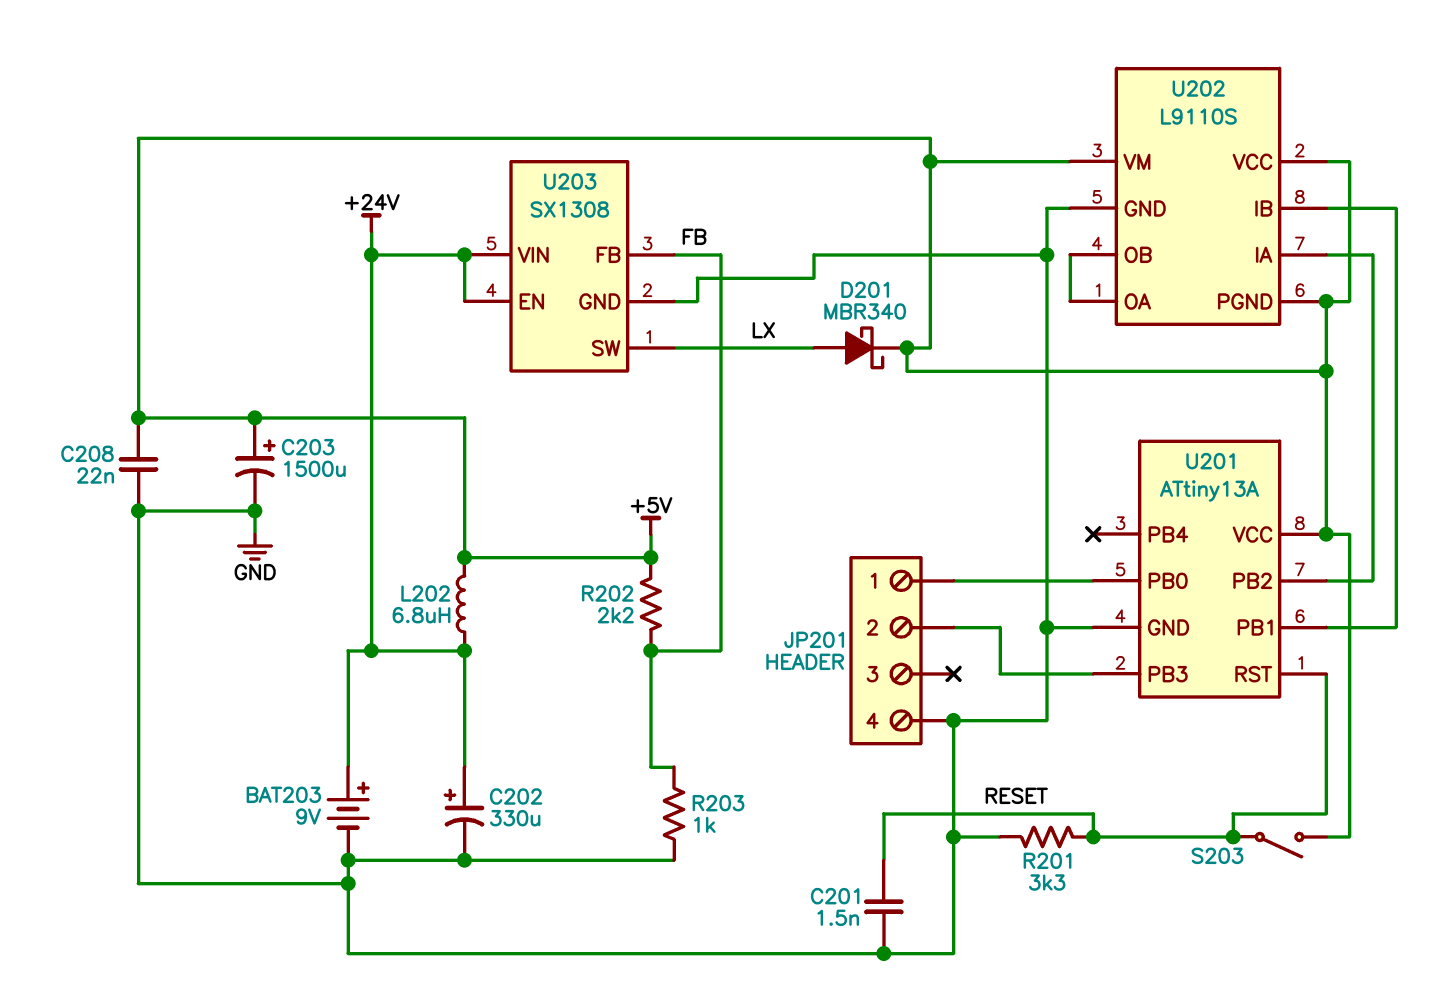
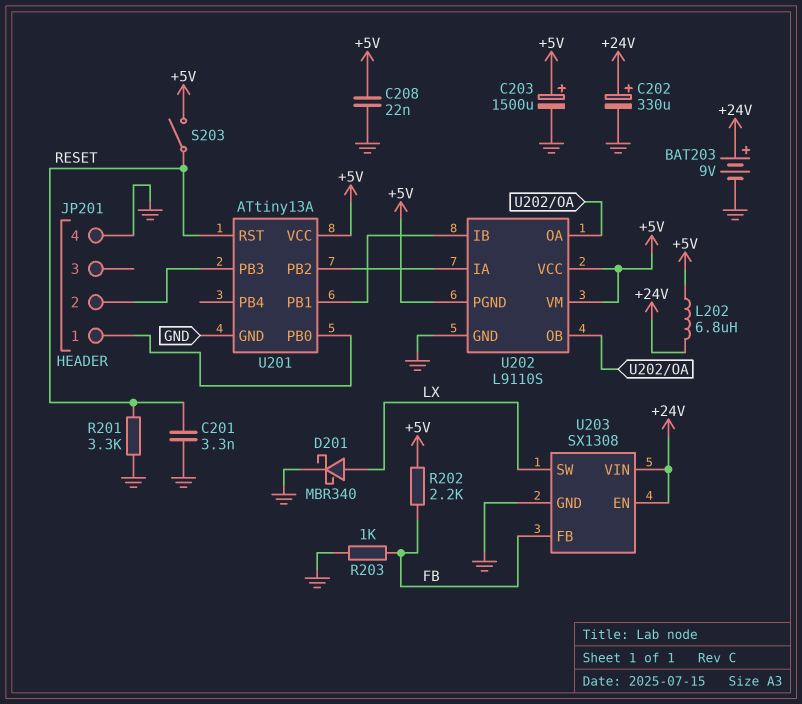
C201: 1.5nF (GND, RESET) -> 3.3nF (GND, RESET)
D201: schottky MBR340 (A LX, K +5V) -> schottky MBR340 (A LX, K GND)

